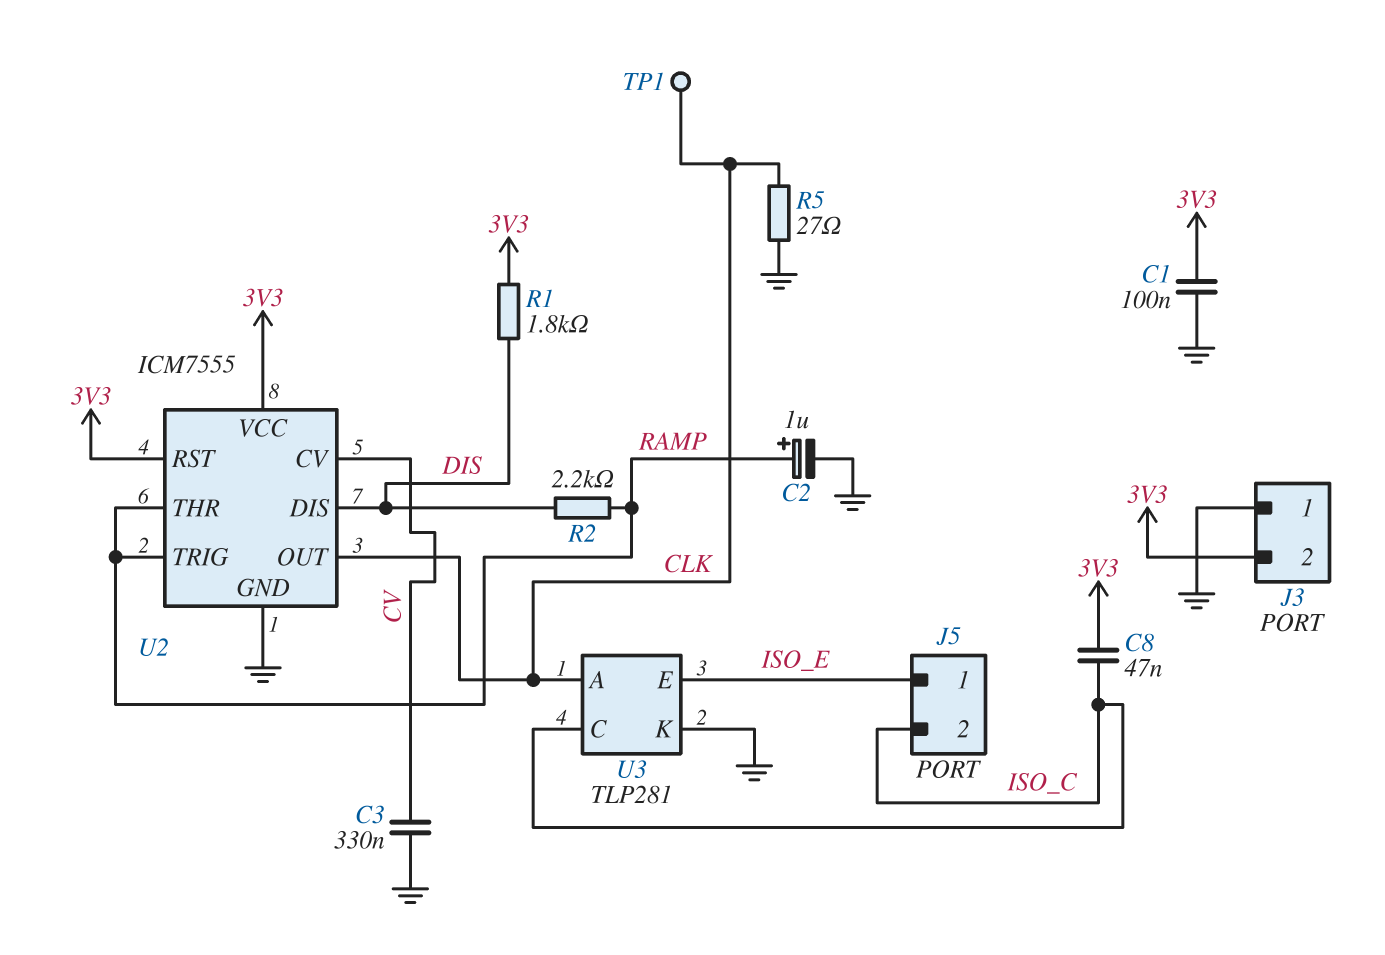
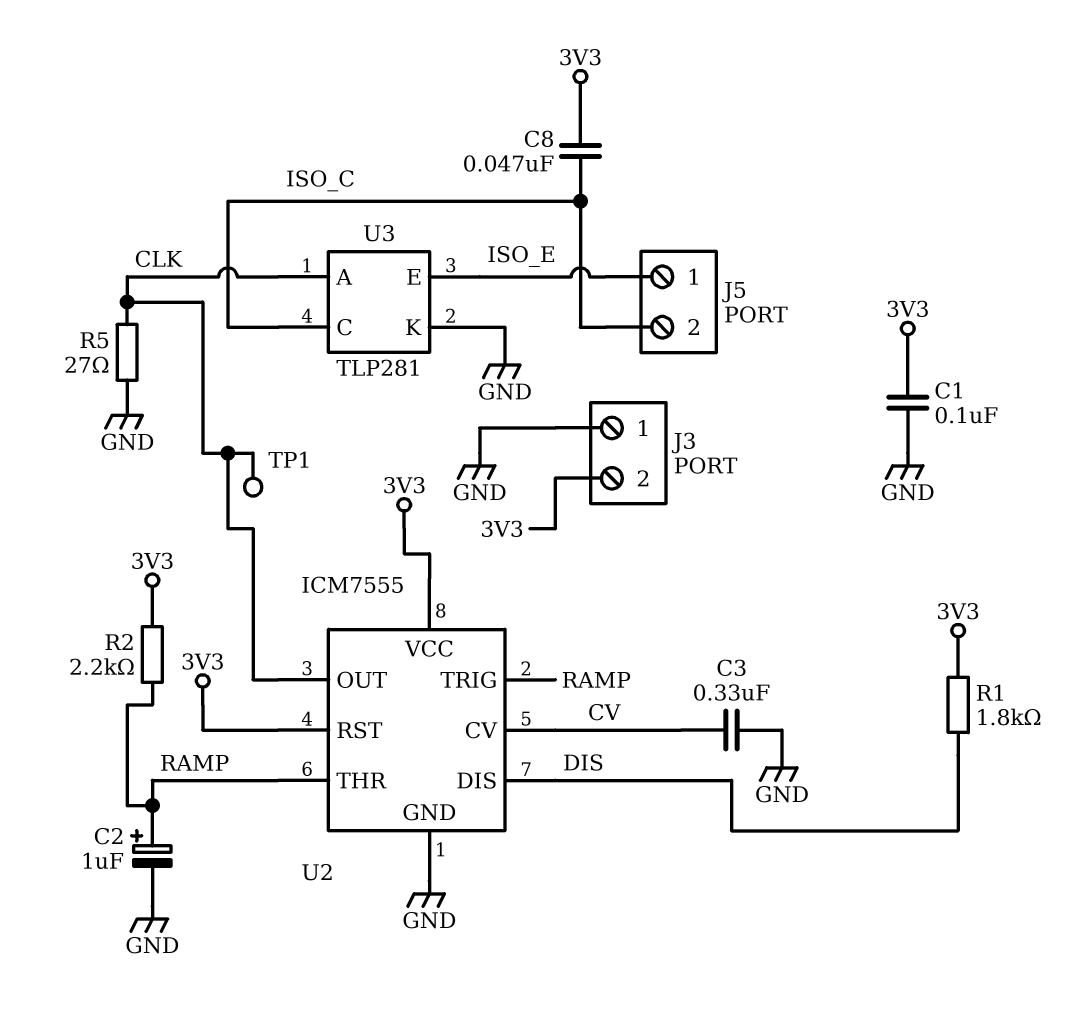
R2: 2.2k (DIS, RAMP) -> 2.2k (3V3, RAMP)

